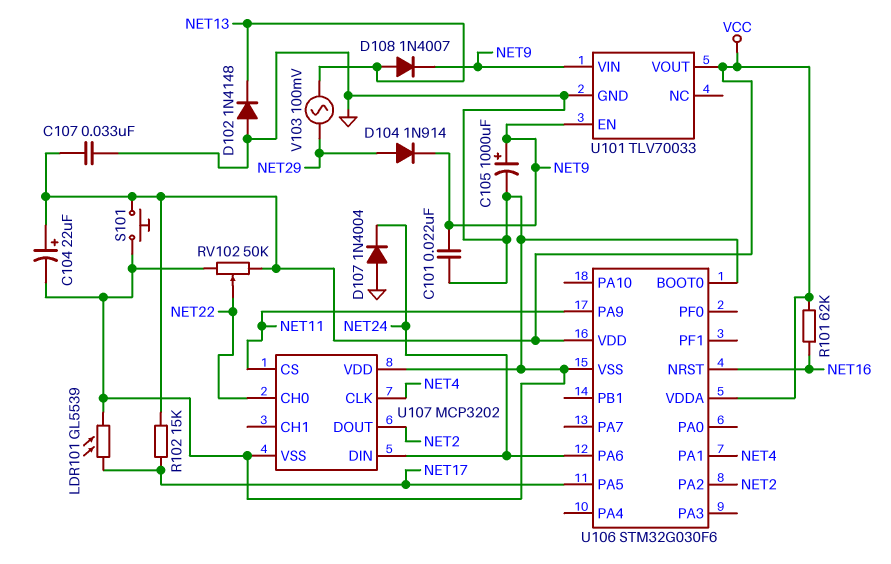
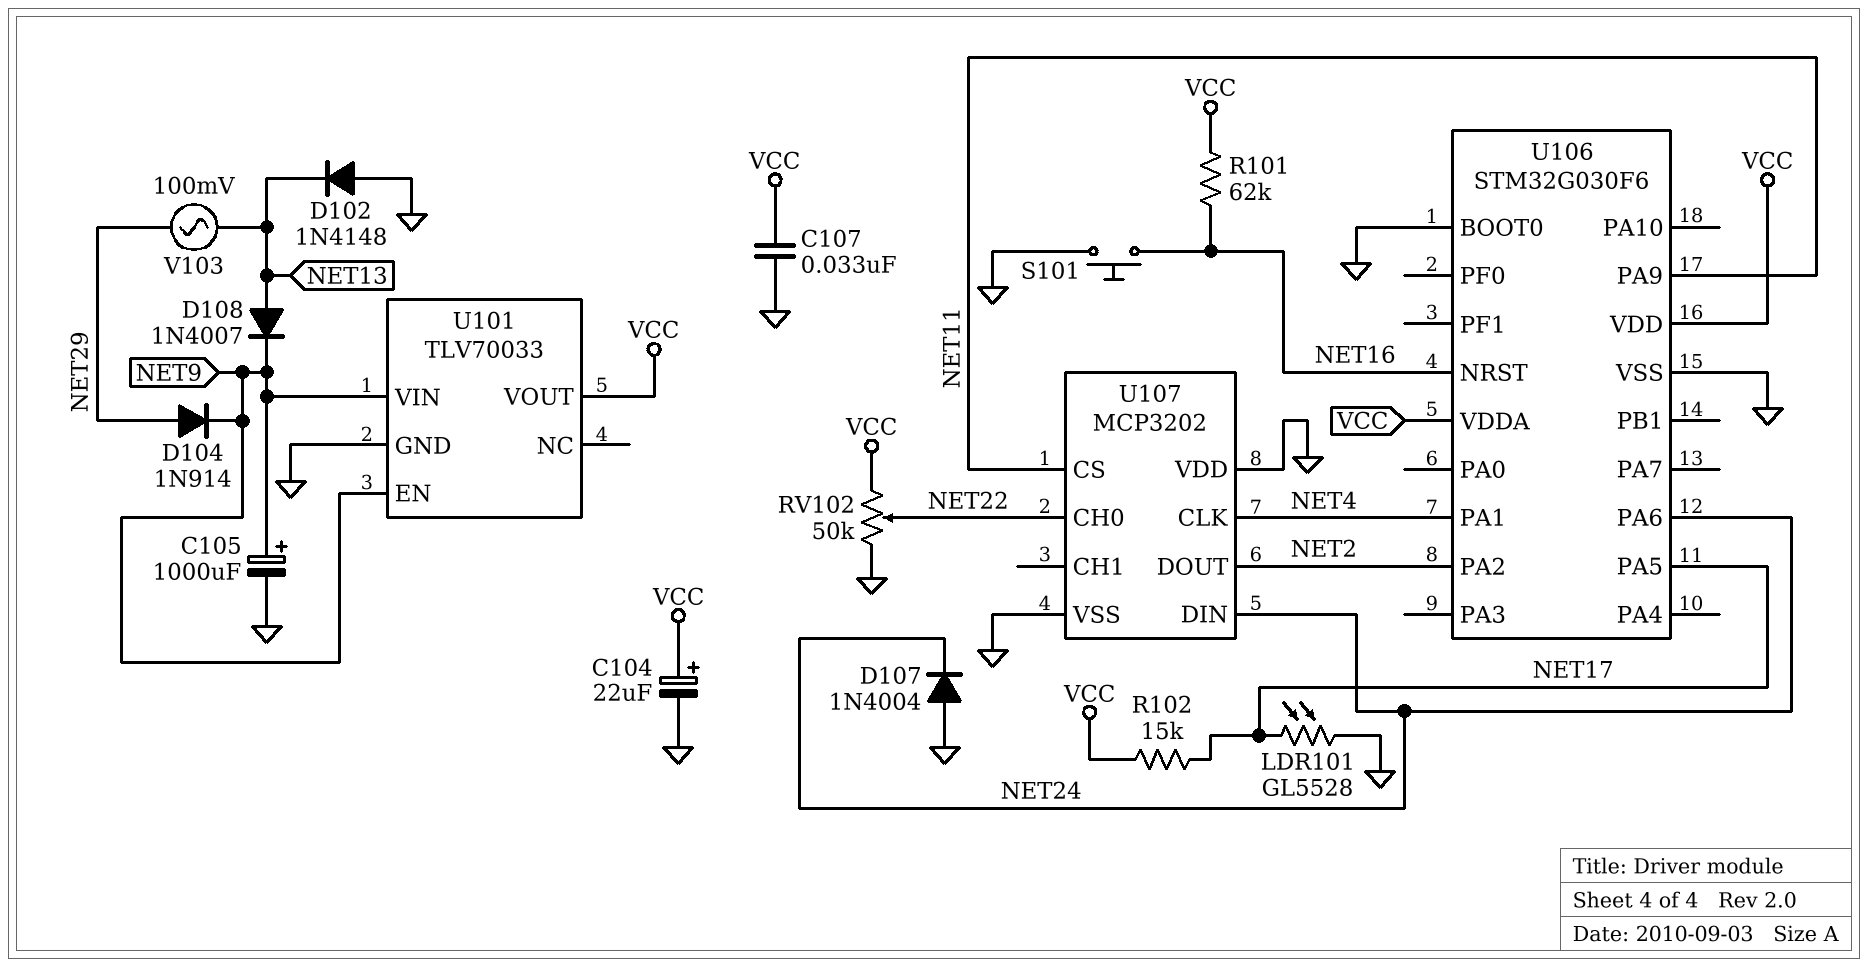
C101: 22nF (GND, NET9) -> none
LDR101: GL5539 (GND, NET17) -> GL5528 (GND, NET17)
S101: button (GND, VCC) -> button (GND, NET16)

